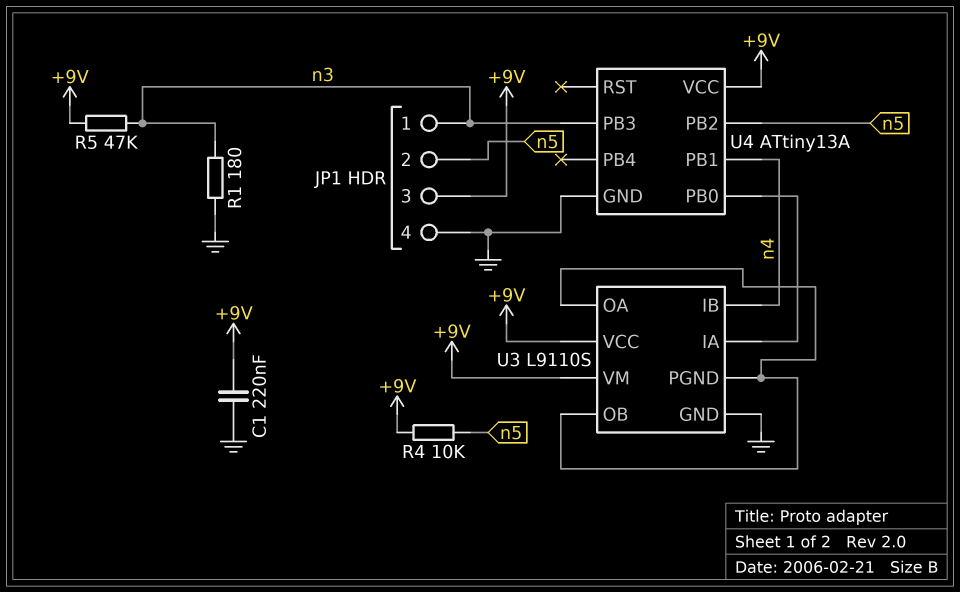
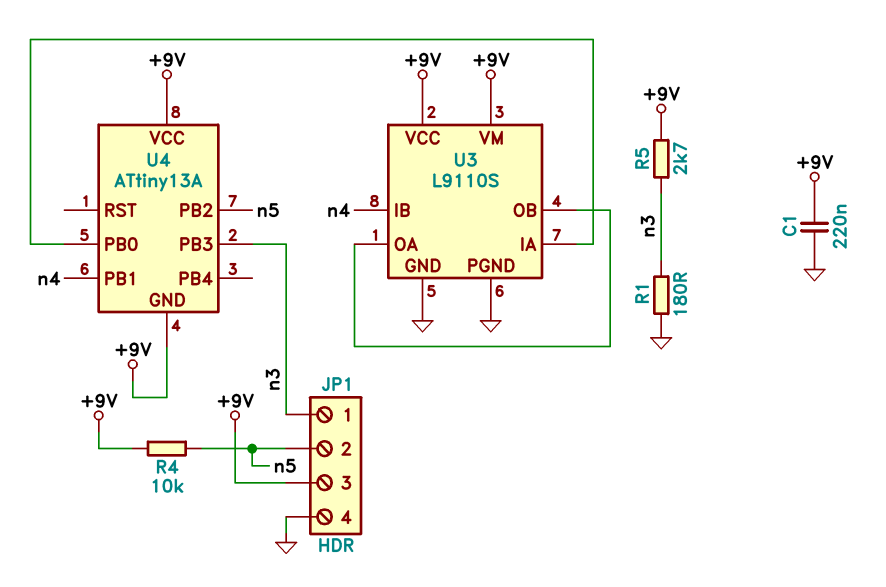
R5: 47k (+9V, n3) -> 2.7k (+9V, n3)
U3 pin PGND: U3/OA -> GND
U4 pin GND: GND -> +9V

